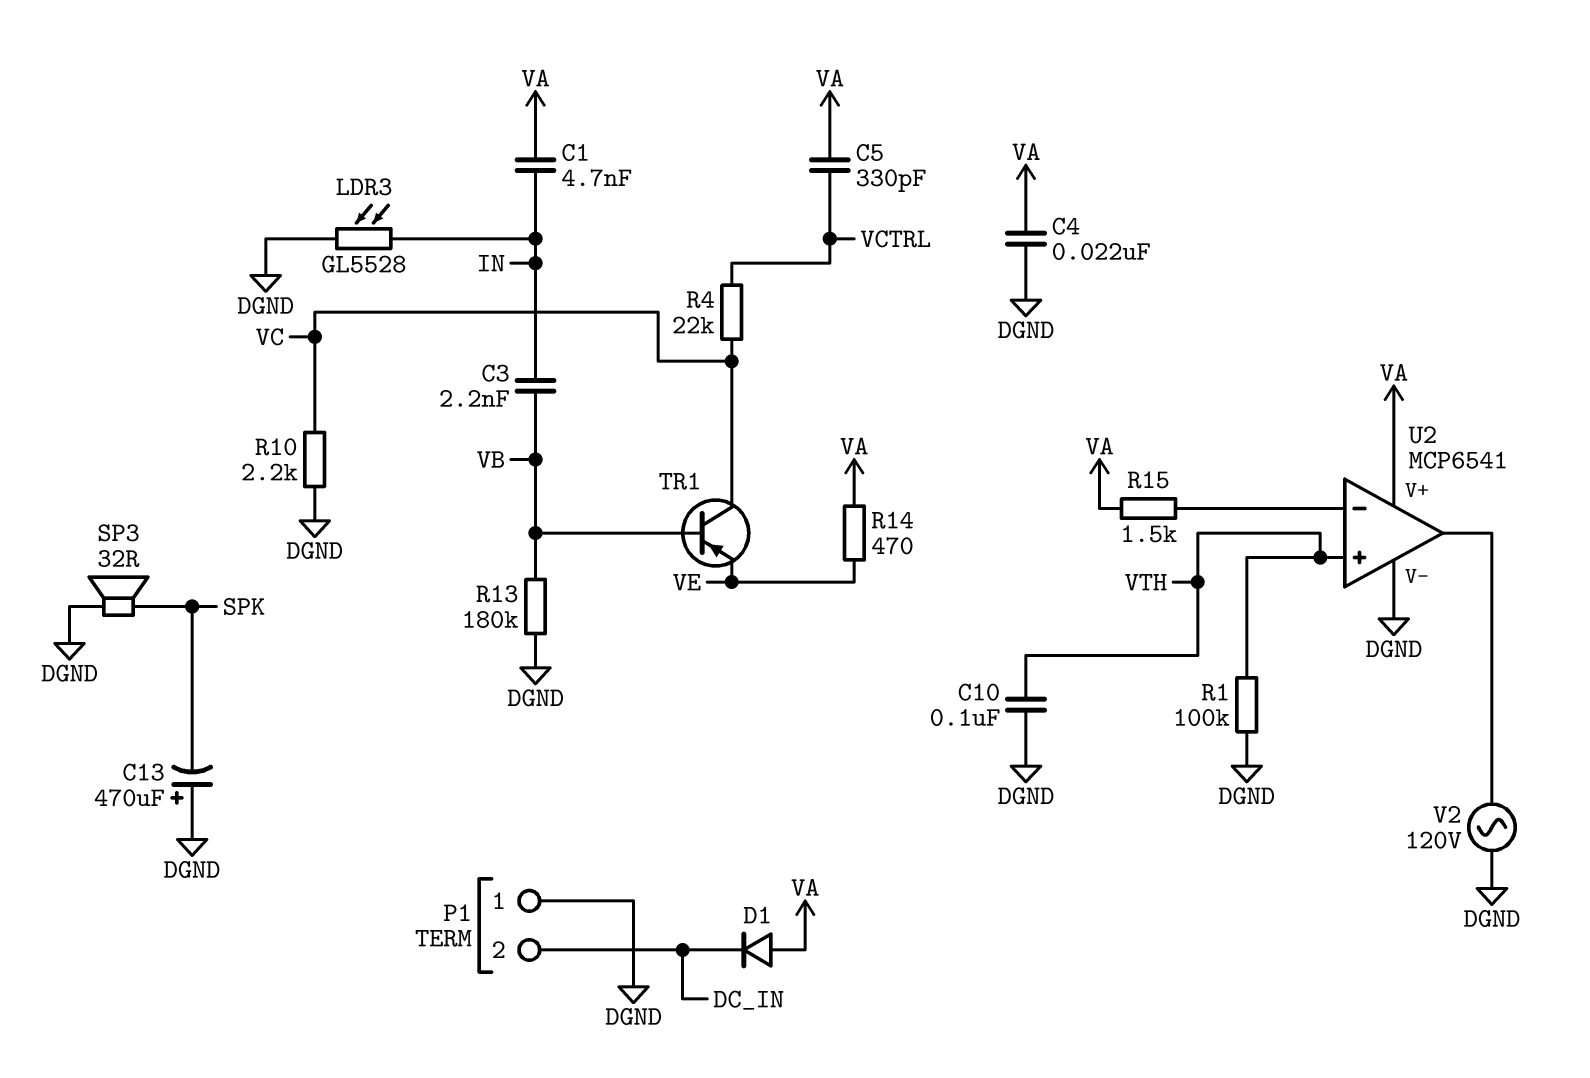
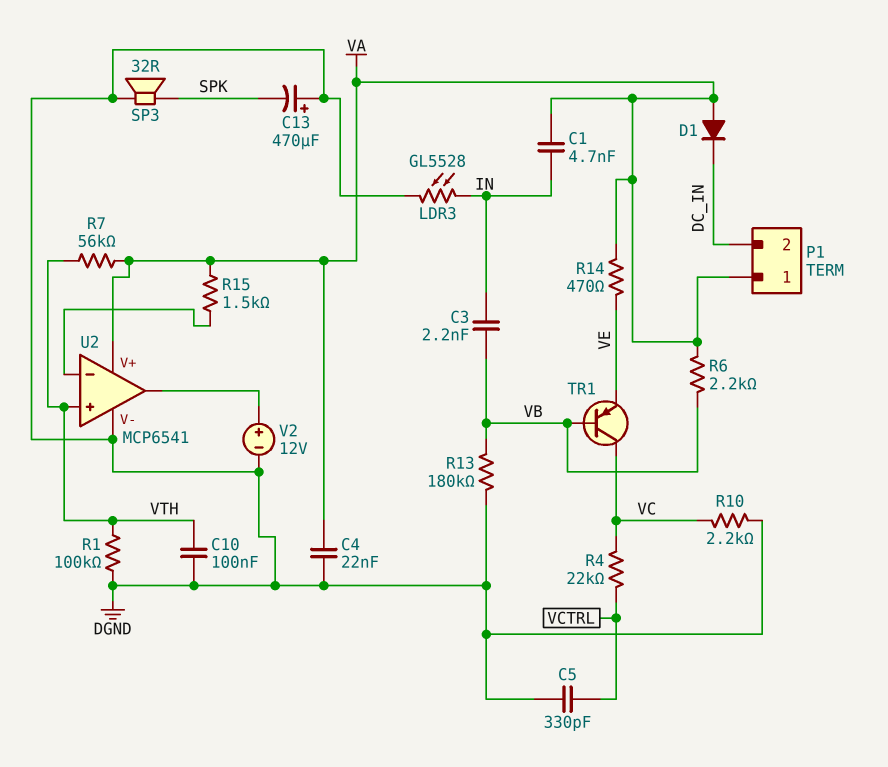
C5: 330pF (VA, VCTRL) -> 330pF (DGND, VCTRL)
P1 pin 1: DGND -> VA
R6: none -> 2.2k (VA, VB)
R7: none -> 56k (VA, VTH)
V2: AC 120V (DGND, U2/out) -> 12V (plus U2/out, minus DGND)

